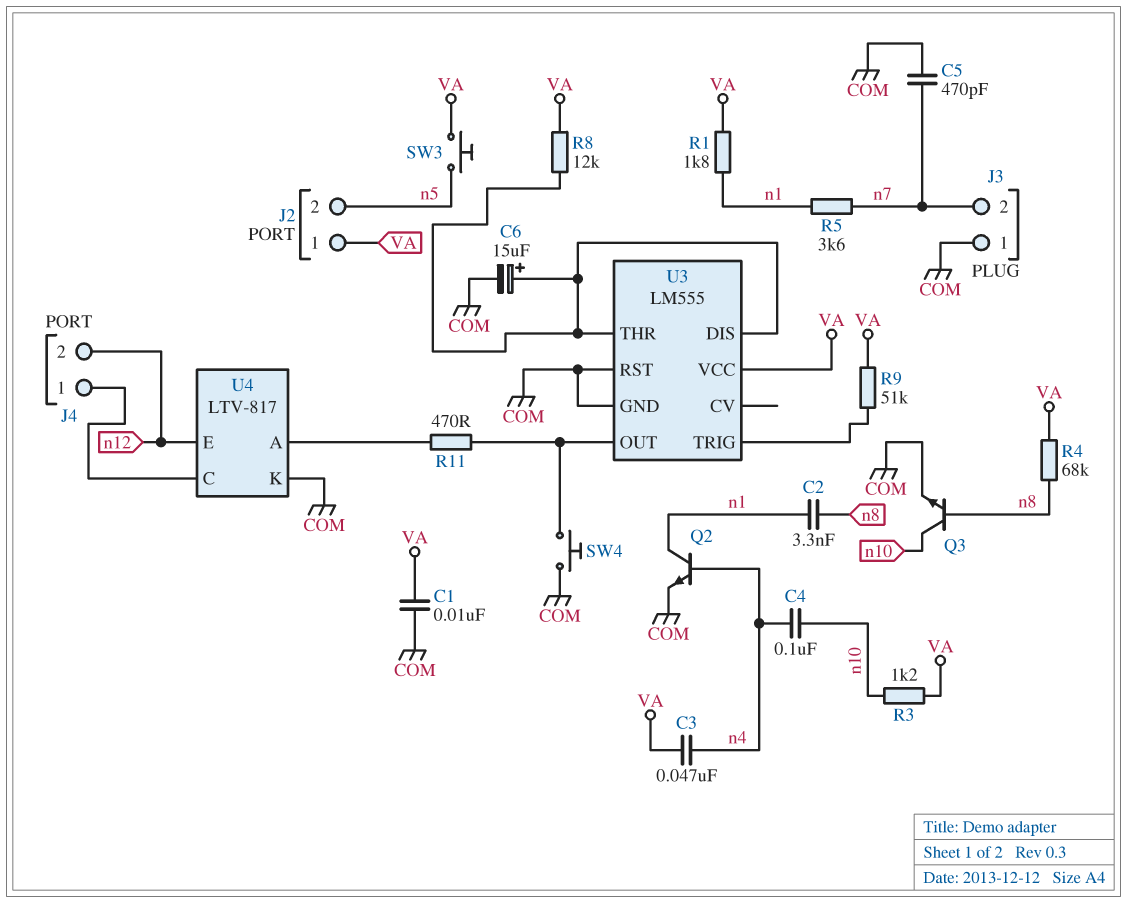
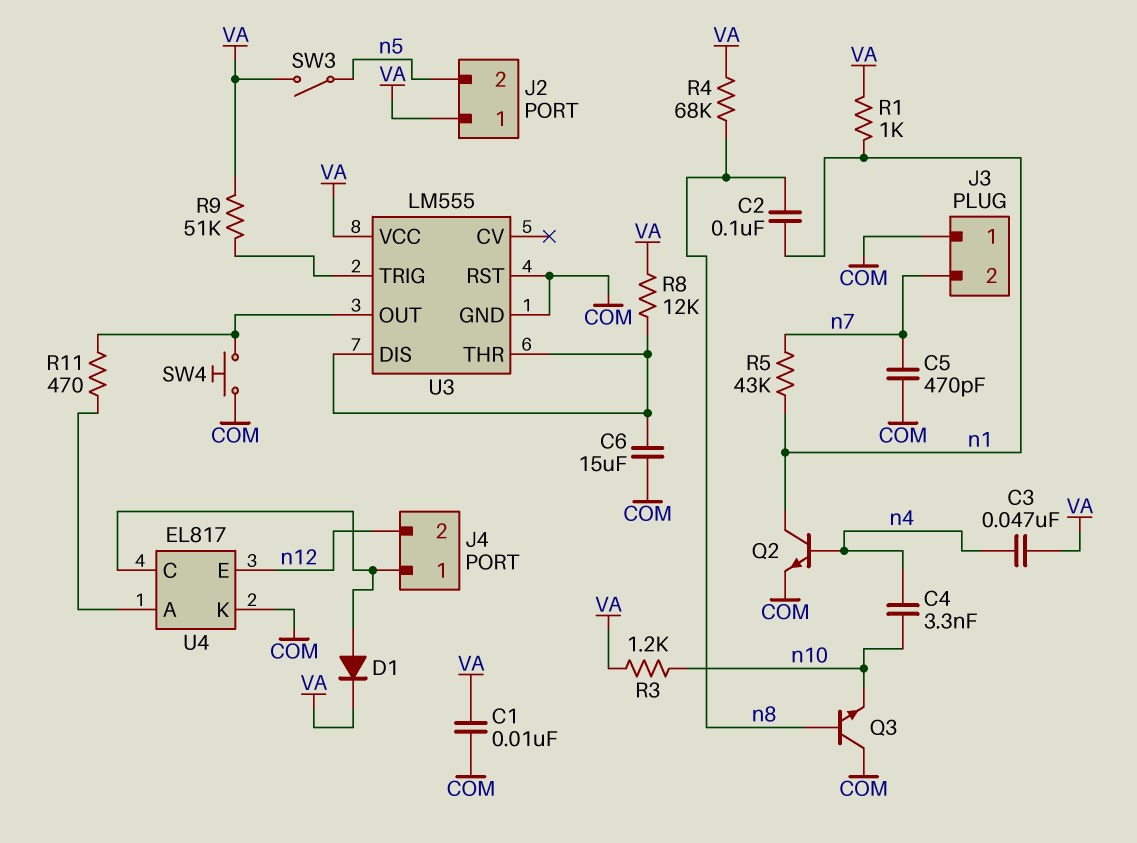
C2: 3.3nF (n1, n8) -> 100nF (n1, n8)
C4: 100nF (n4, n10) -> 3.3nF (n4, n10)
C6: 15uF (plus U3/DIS, minus COM) -> 15uF (COM, U3/DIS)
D1: none -> diode (A J4/1, K VA)
Q3: NPN (B n8, C n10, E COM) -> NPN (B n8, C COM, E n10)
R1: 1.8k (VA, n1) -> 1k (VA, n1)
R5: 3.6k (n1, n7) -> 43k (n1, n7)
SW3: button (VA, n5) -> switch (VA, n5)
U4: LTV-817 -> EL817

